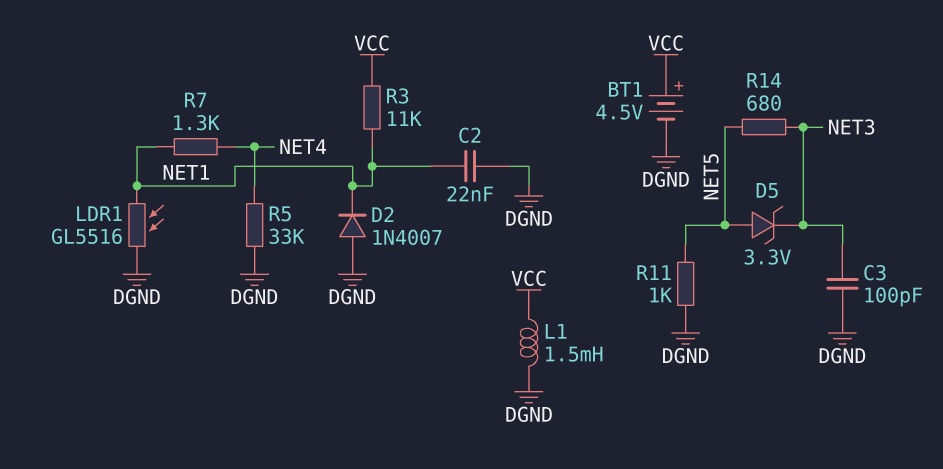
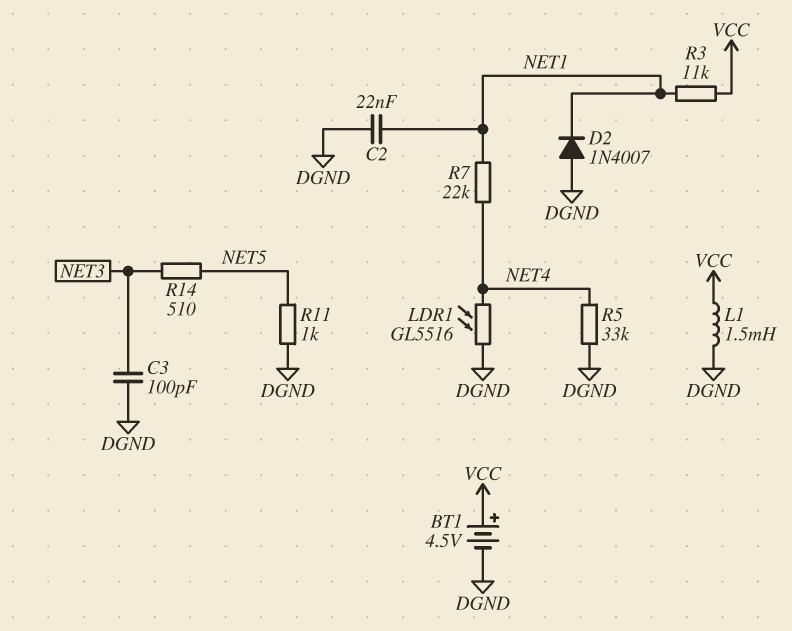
D5: zener 3.3V (A NET5, K NET3) -> none
LDR1: GL5516 (DGND, NET1) -> GL5516 (DGND, NET4)
R7: 1.3k (NET1, NET4) -> 22k (NET1, NET4)
R14: 680 (NET3, NET5) -> 510 (NET3, NET5)

